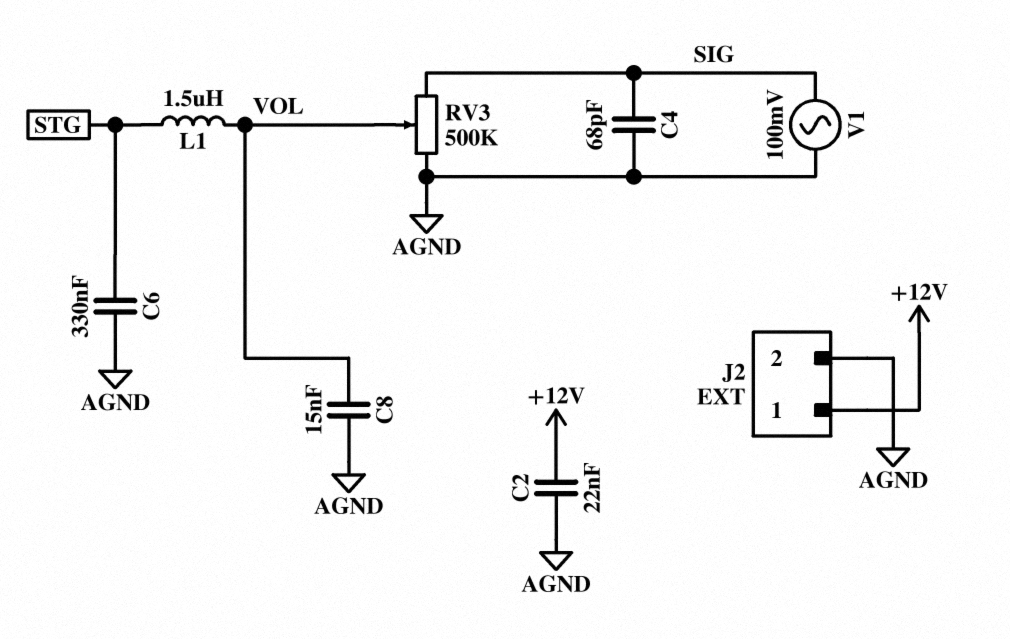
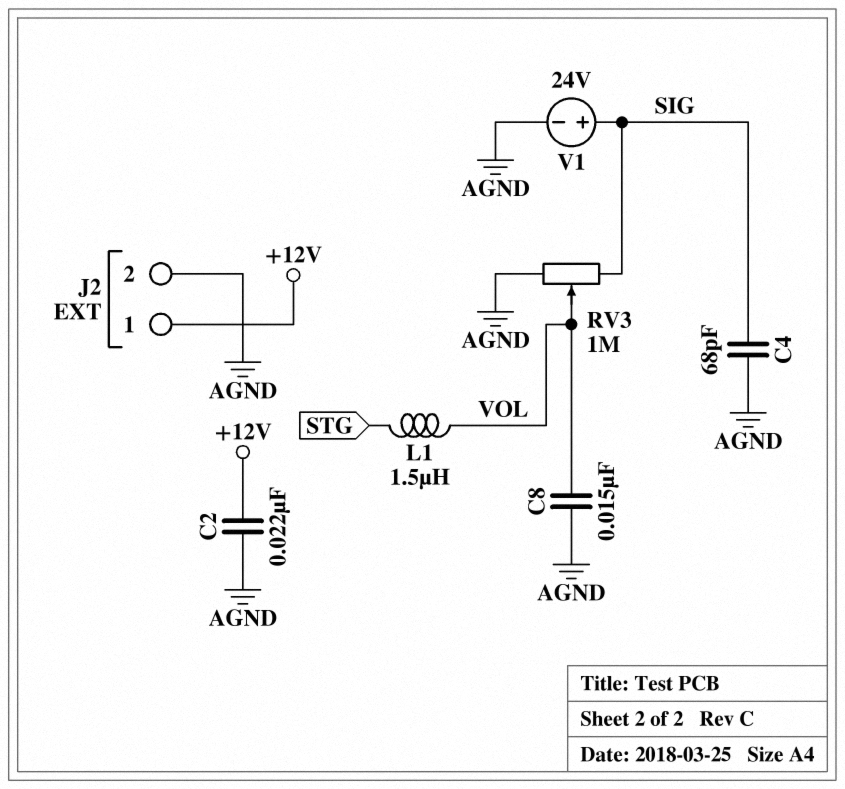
C6: 330nF (AGND, STG) -> none
RV3: 500k (AGND, SIG, wiper VOL) -> 1M (AGND, SIG, wiper VOL)
V1: AC 100mV (AGND, SIG) -> 24V (plus SIG, minus AGND)

